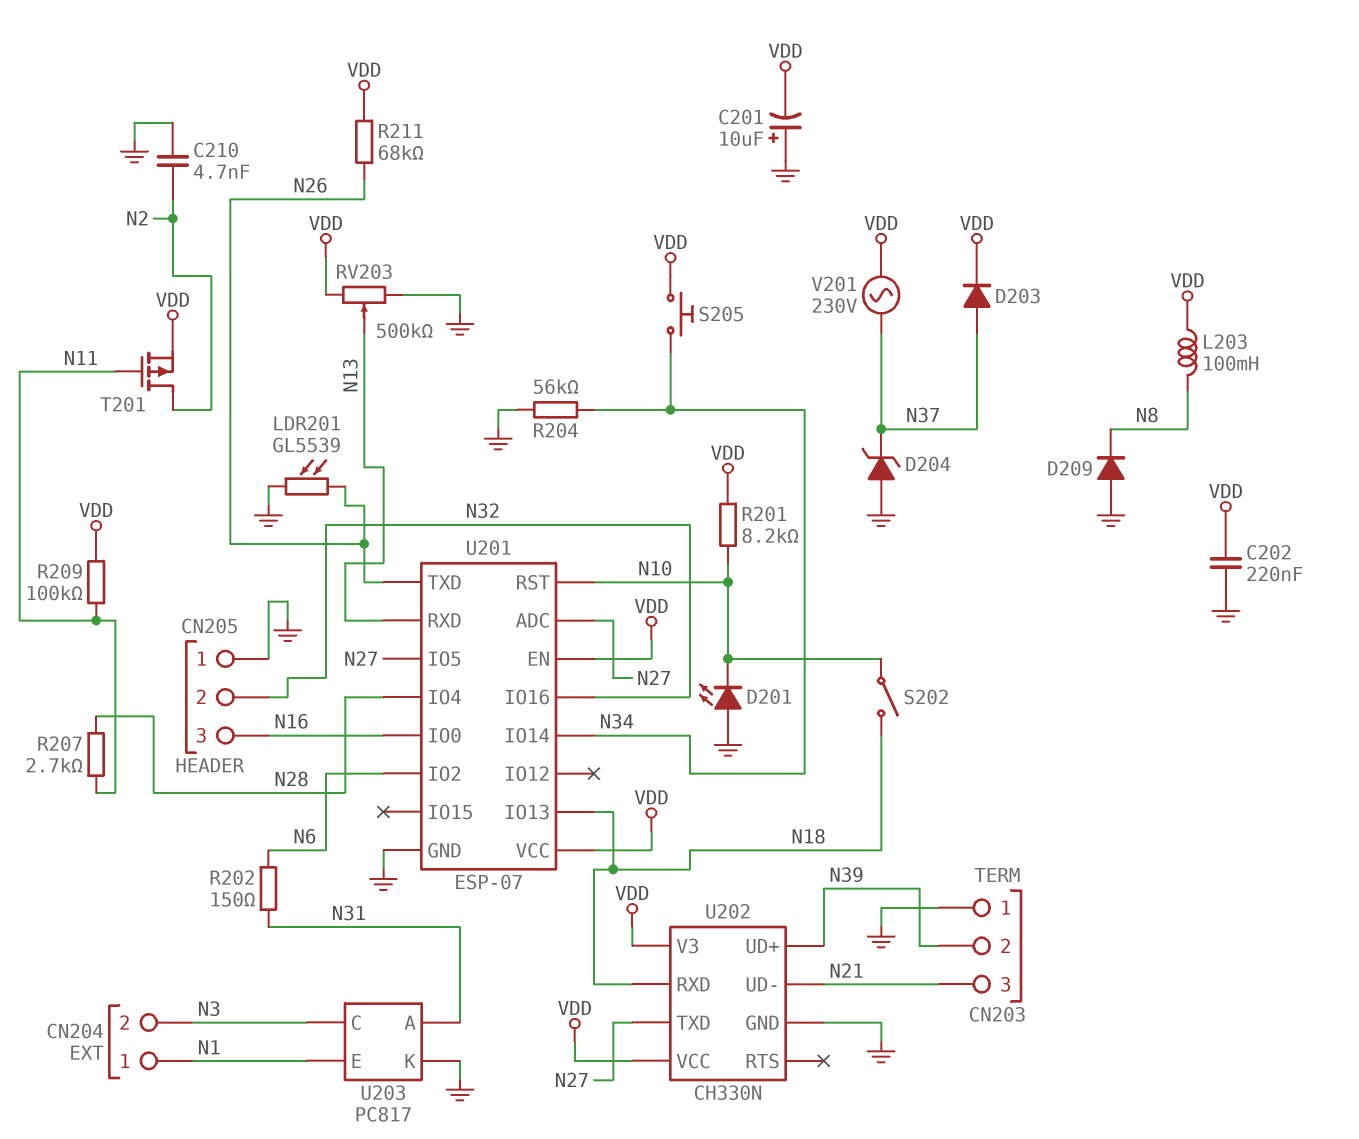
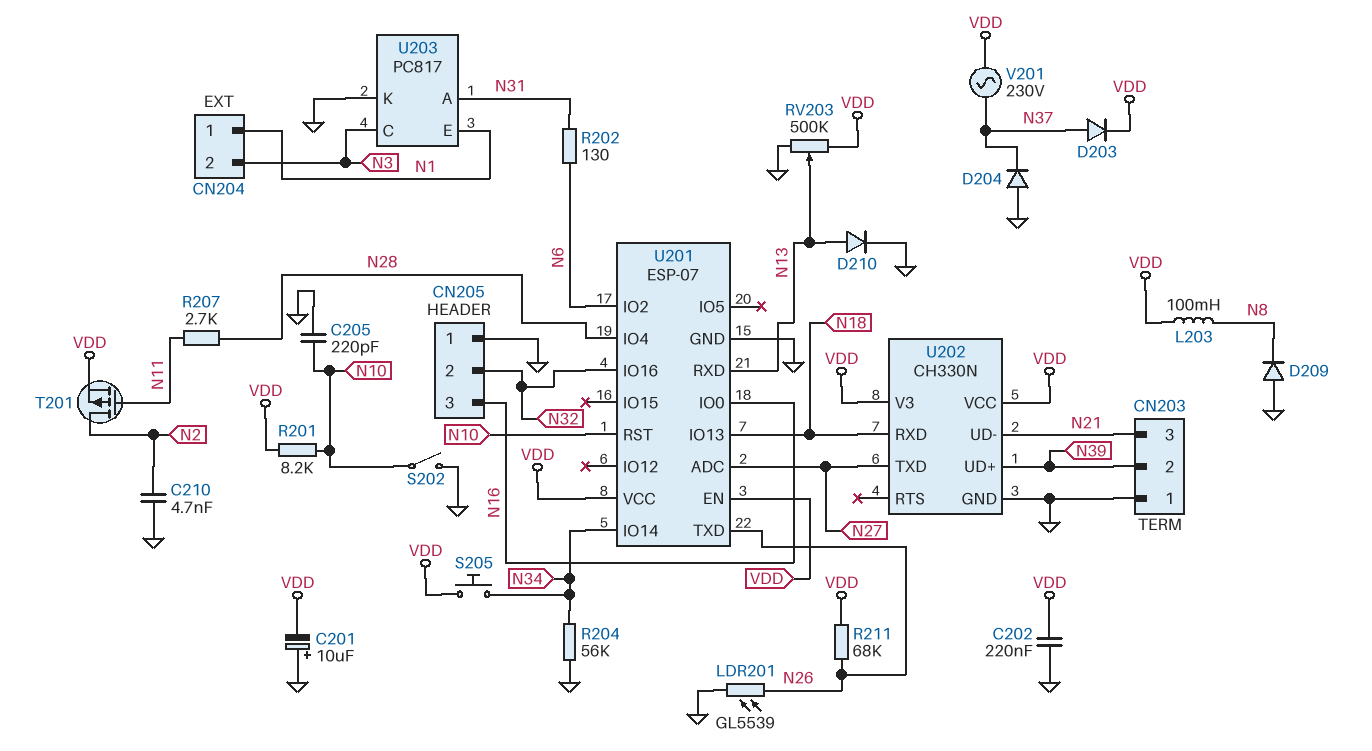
C205: none -> 220pF (GND, N10)
D201: LED (A GND, K N10) -> none
D204: zener (A GND, K N37) -> diode (A GND, K N37)
D210: none -> diode (A N13, K GND)
R202: 150 (N6, N31) -> 130 (N6, N31)
R209: 100k (N11, VDD) -> none
S202: switch (N10, N18) -> switch (GND, N10)
U201 pin IO5: N27 -> none

